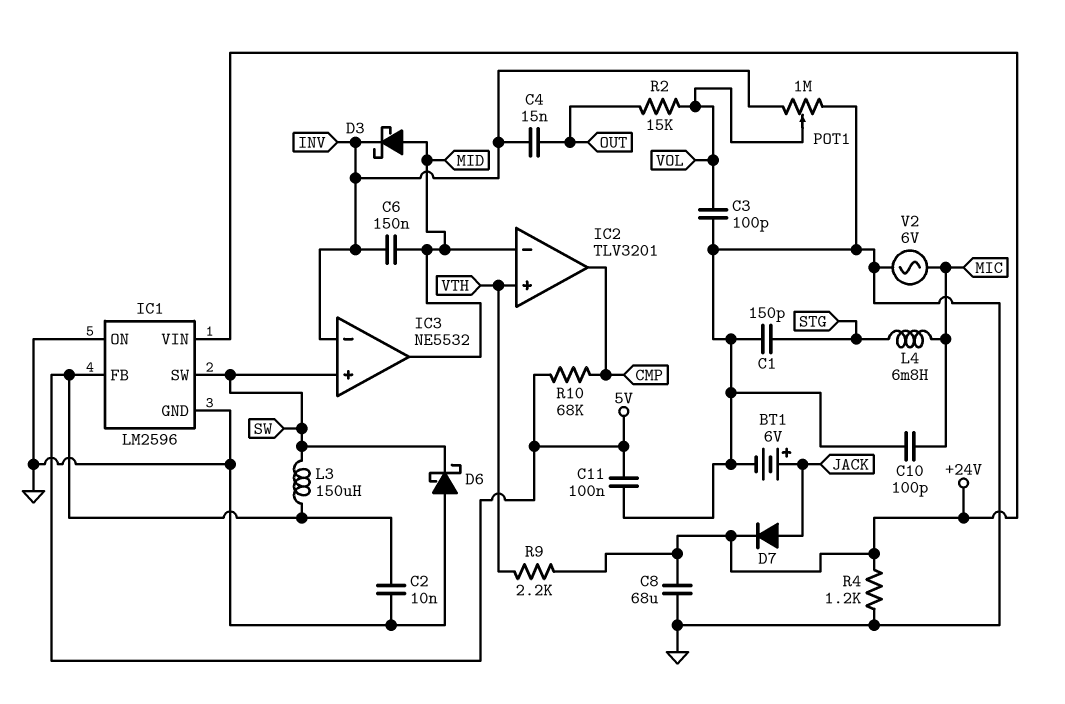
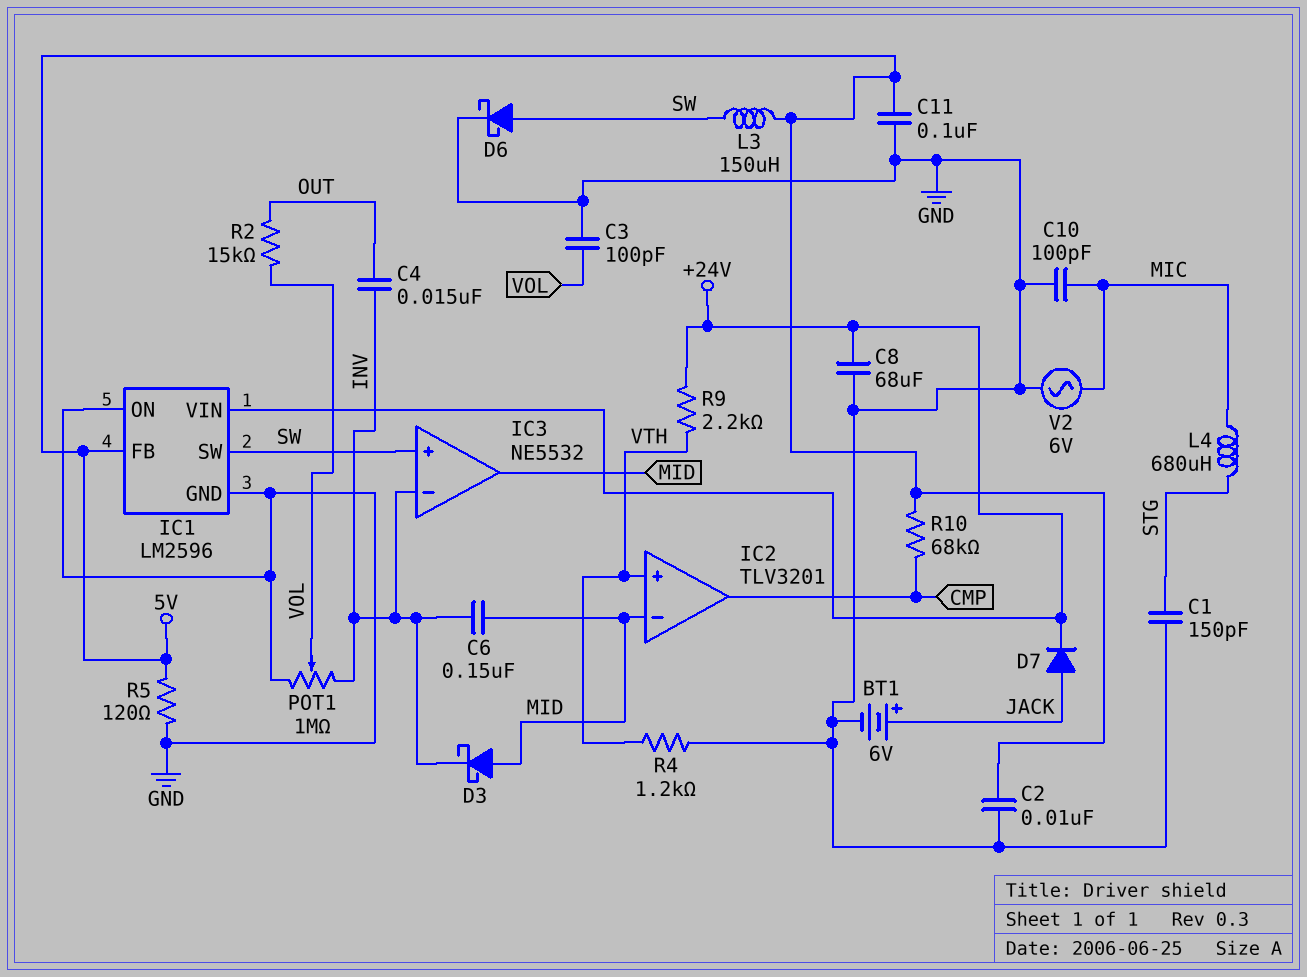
D6: schottky (A GND, K SW) -> schottky (A SW, K GND)
L4: 6.8mH (MIC, STG) -> 680uH (MIC, STG)
R4: 1.2k (+24V, GND) -> 1.2k (GND, VTH)
R5: none -> 120 (5V, GND)

